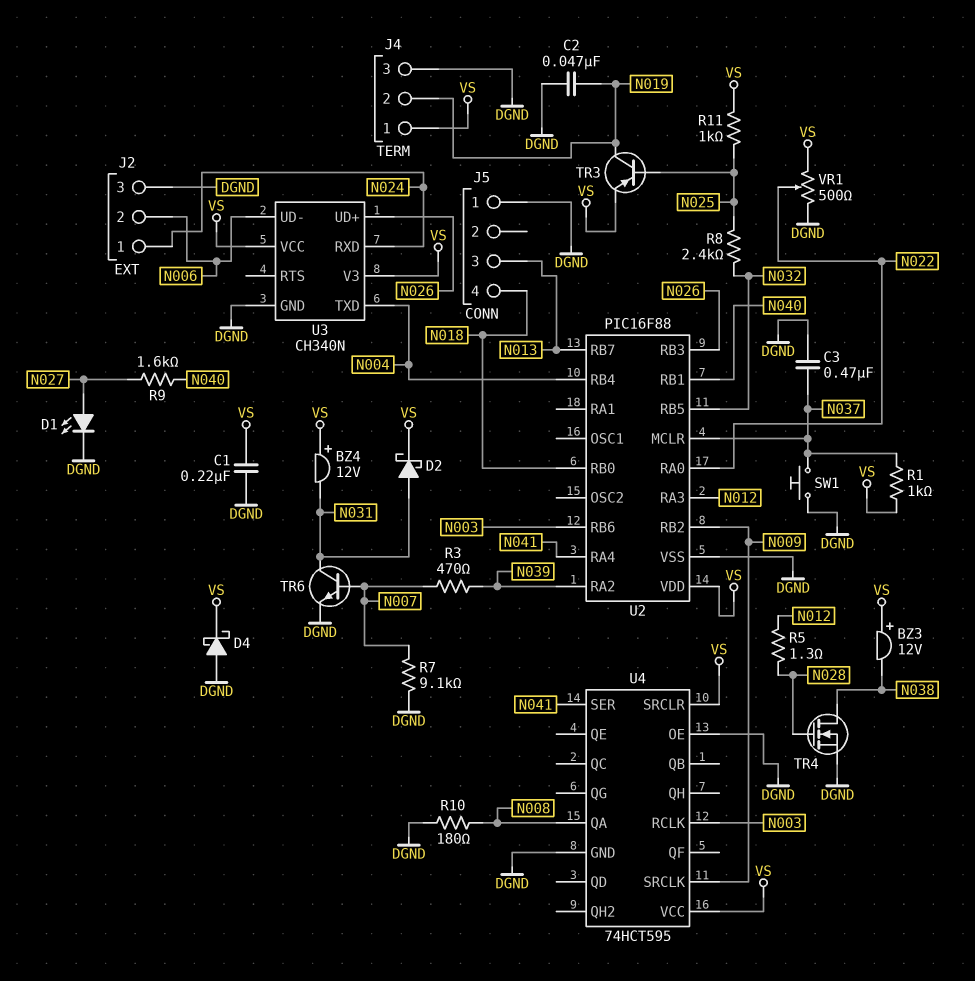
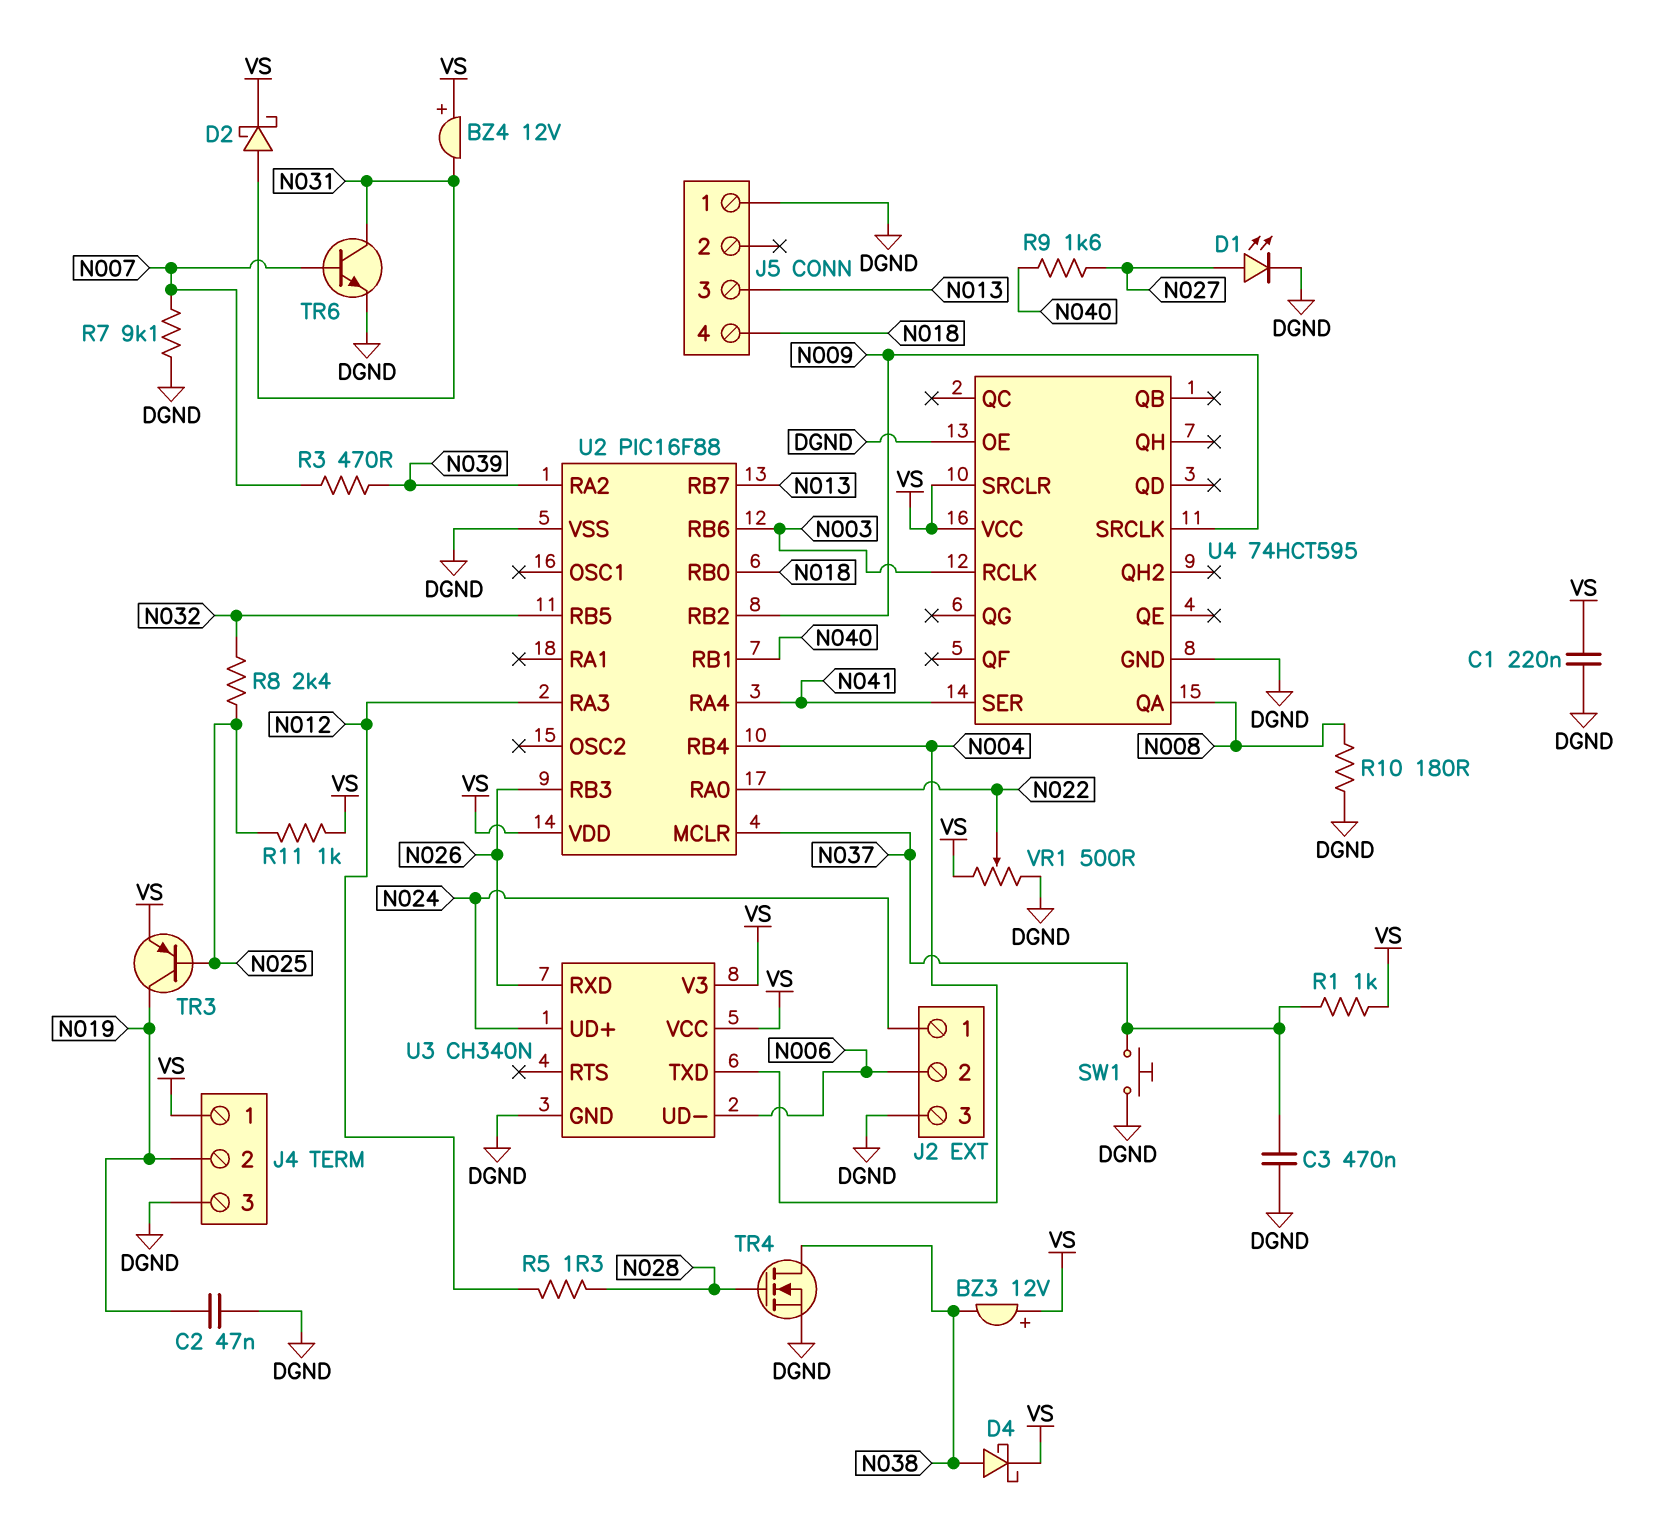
D4: schottky (A DGND, K VS) -> schottky (A N038, K VS)
U3 pin RXD: N024 -> N026
U3 pin UD+: N026 -> N024

